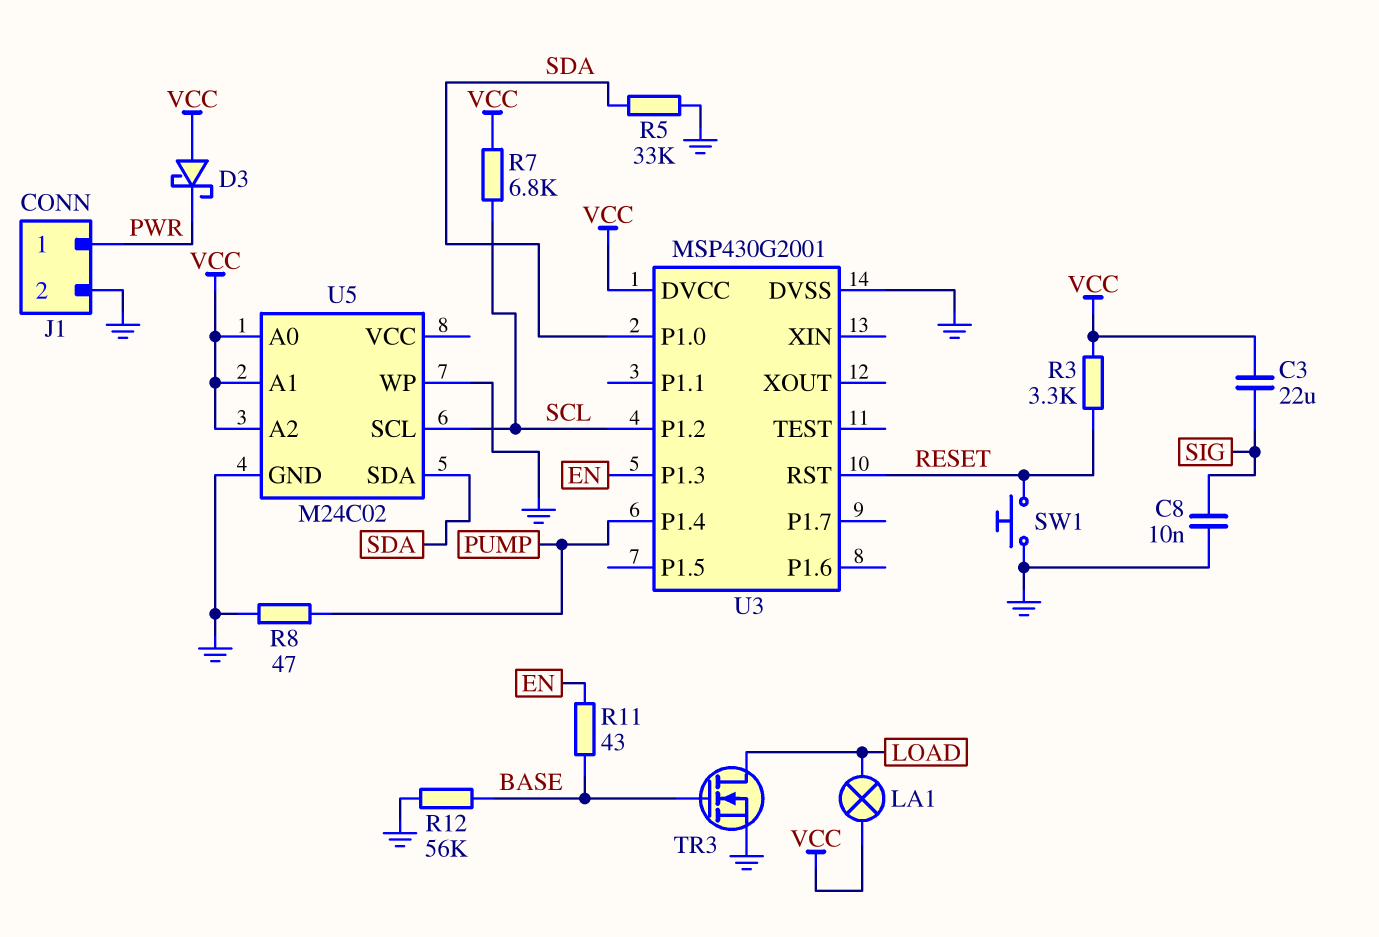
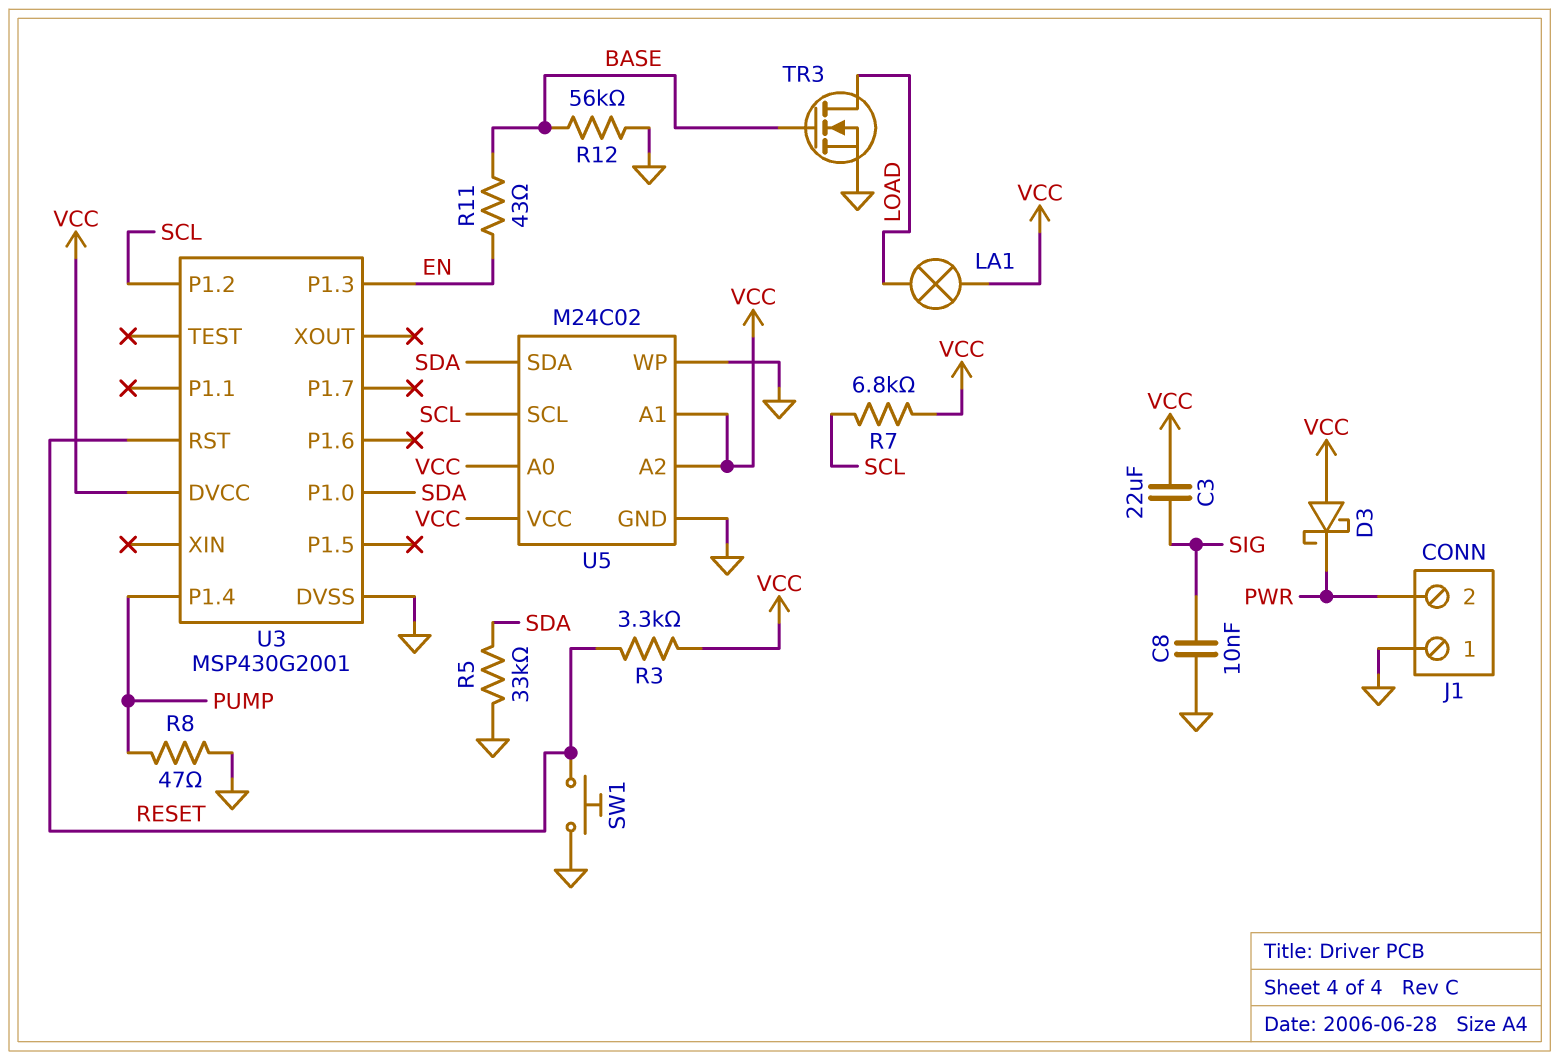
J1 pin 1: PWR -> GND
J1 pin 2: GND -> PWR
U5 pin VCC: none -> VCC

